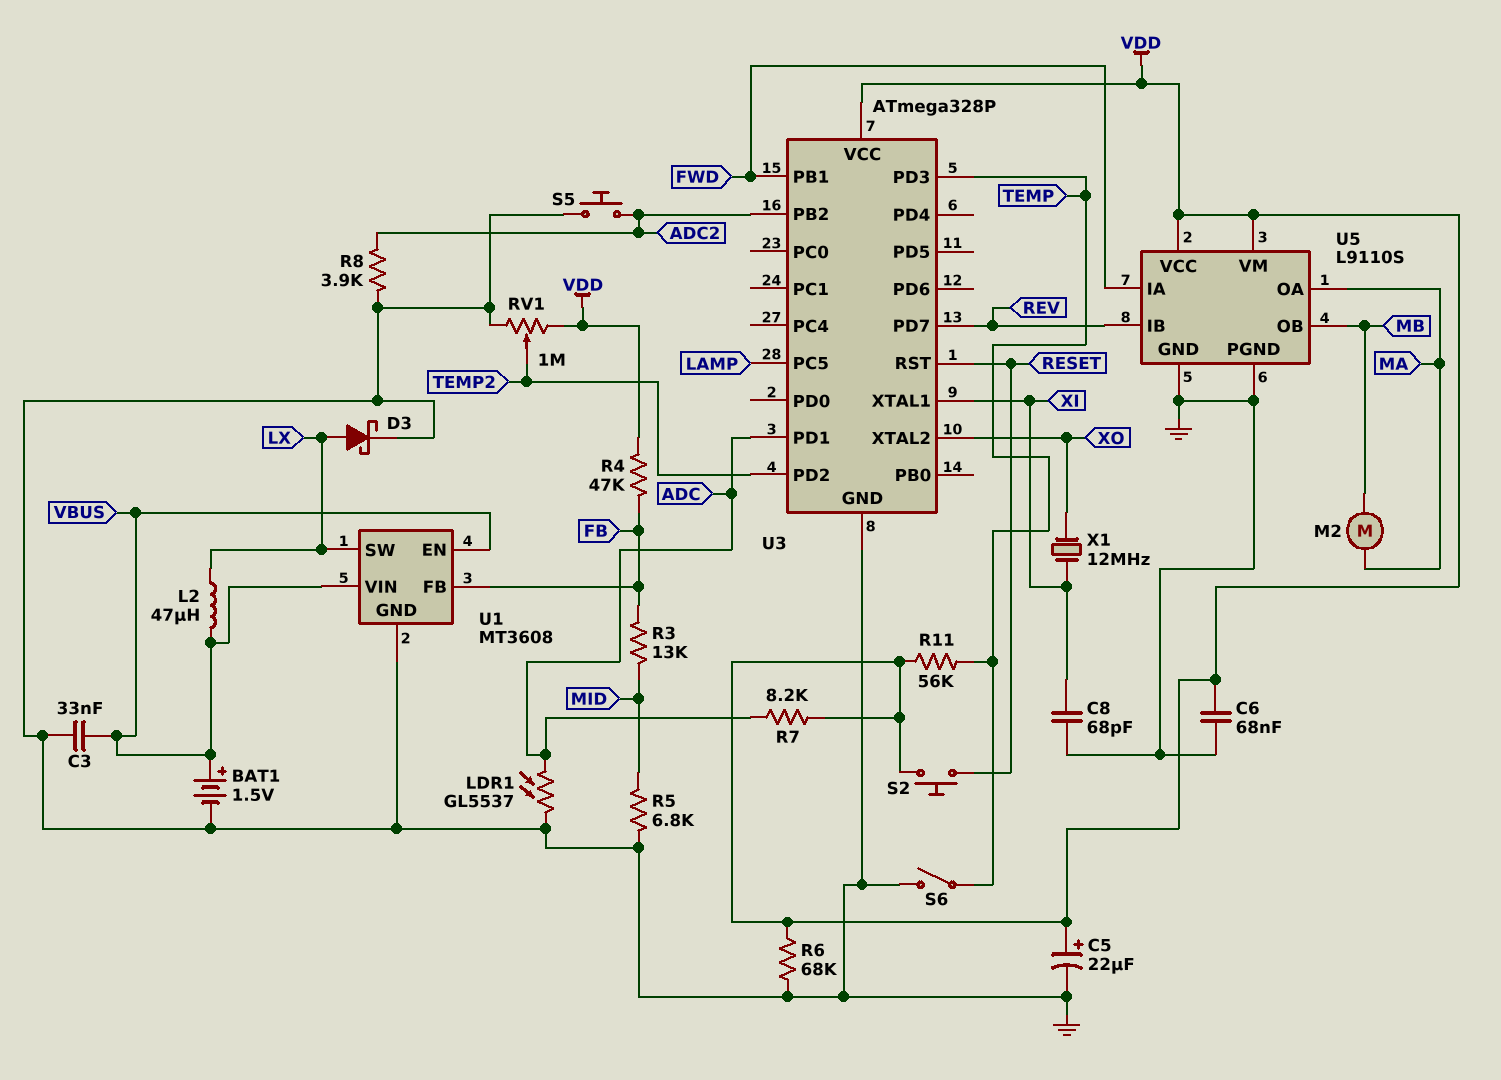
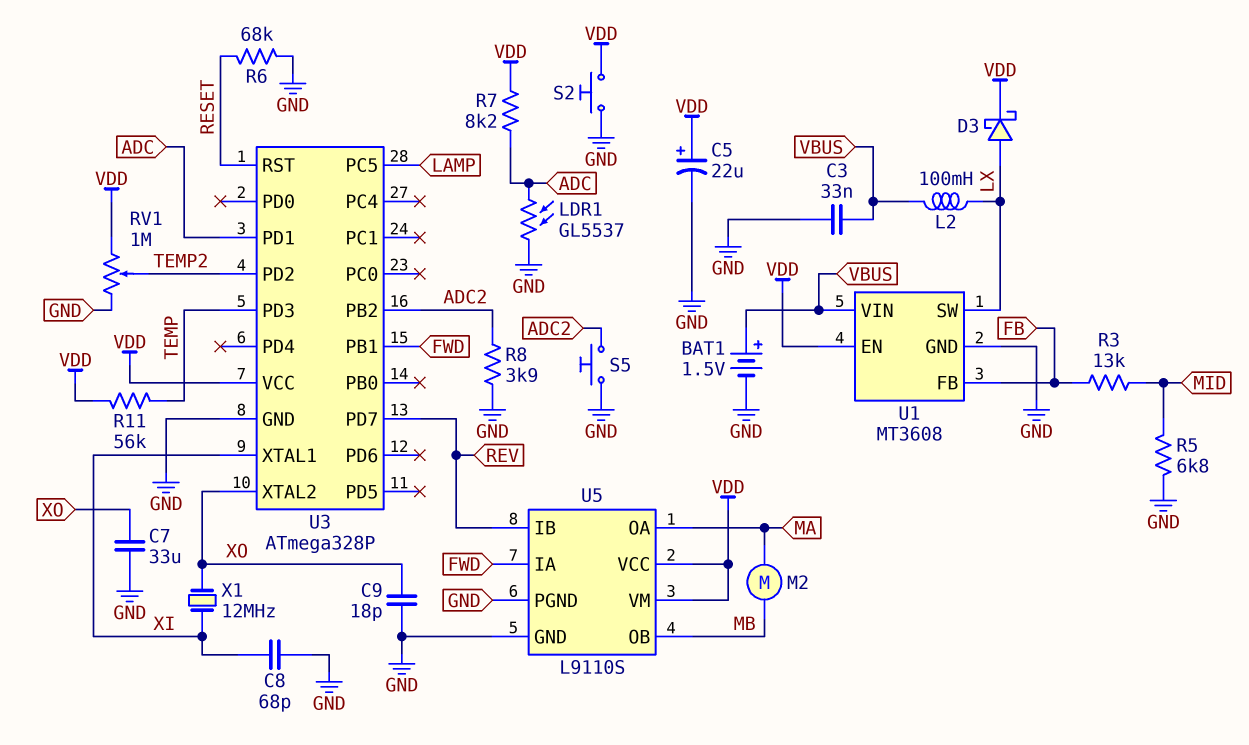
C6: 68nF (GND, VDD) -> none
C7: none -> 33uF (GND, XO)
C9: none -> 18pF (GND, XO)
D3: schottky (A LX, K GND) -> schottky (A LX, K VDD)
L2: 47uH (LX, VBUS) -> 100mH (LX, VBUS)
R4: 47k (FB, VDD) -> none
R6: 68k (GND, VDD) -> 68k (GND, RESET)
S2: button (RESET, VDD) -> button (GND, VDD)
S6: switch (GND, TEMP) -> none
U1 pin EN: VBUS -> VDD

